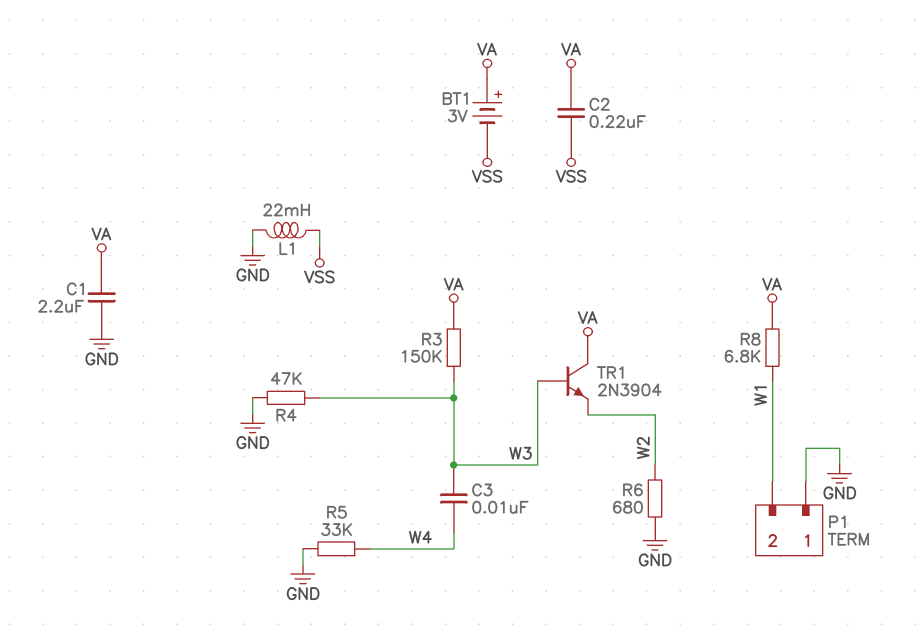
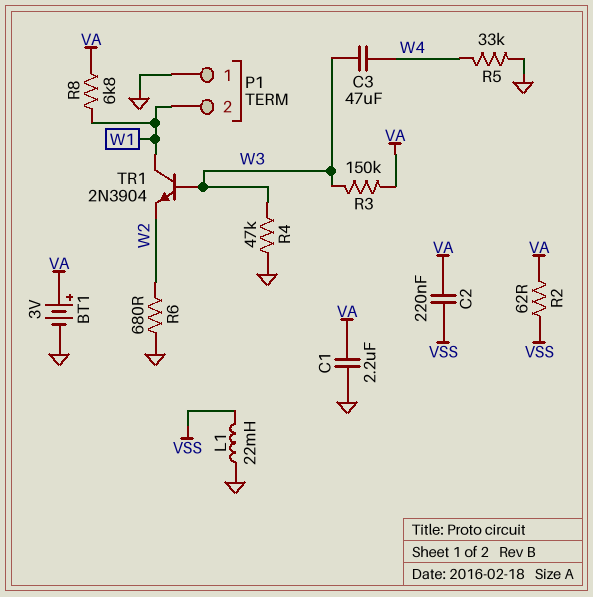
BT1: 3V (plus VA, minus VSS) -> 3V (plus VA, minus GND)
C3: 10nF (W3, W4) -> 47uF (W3, W4)
R2: none -> 62 (VA, VSS)
TR1: NPN 2N3904 (B W3, C VA, E W2) -> NPN 2N3904 (B W3, C W1, E W2)

